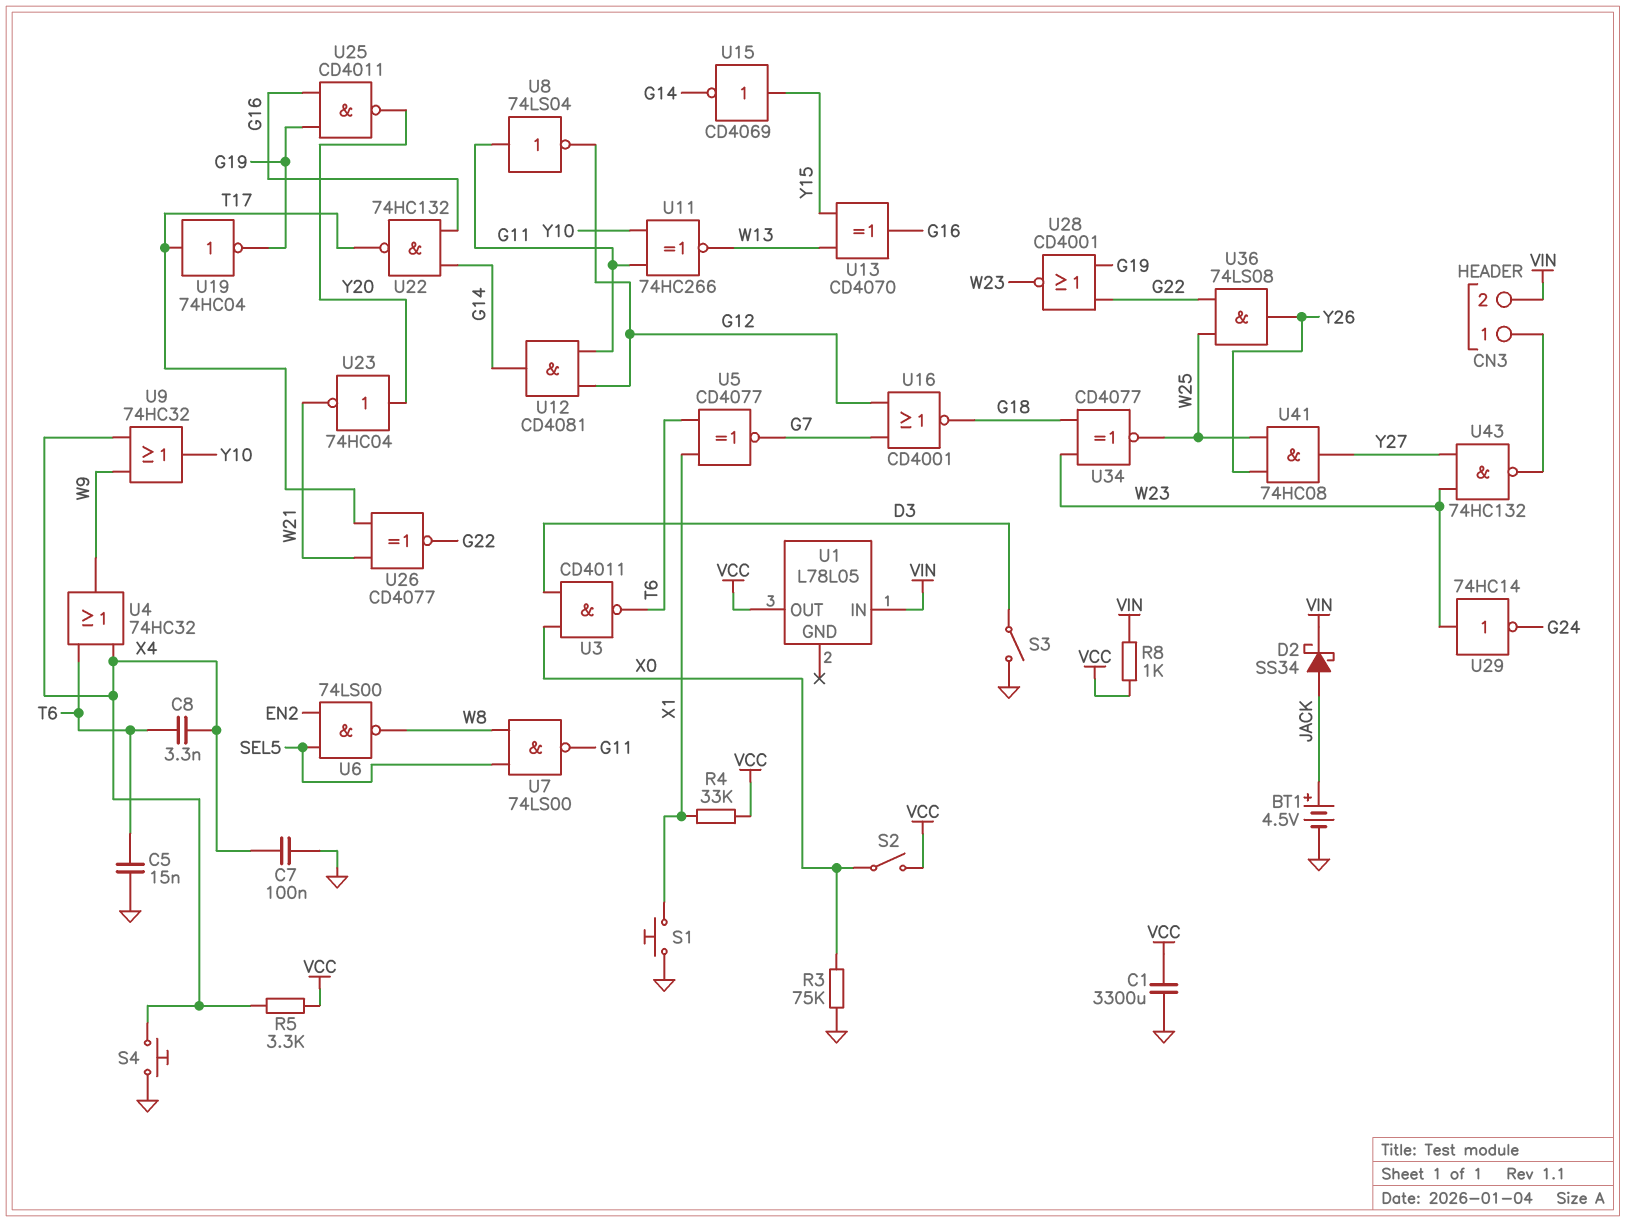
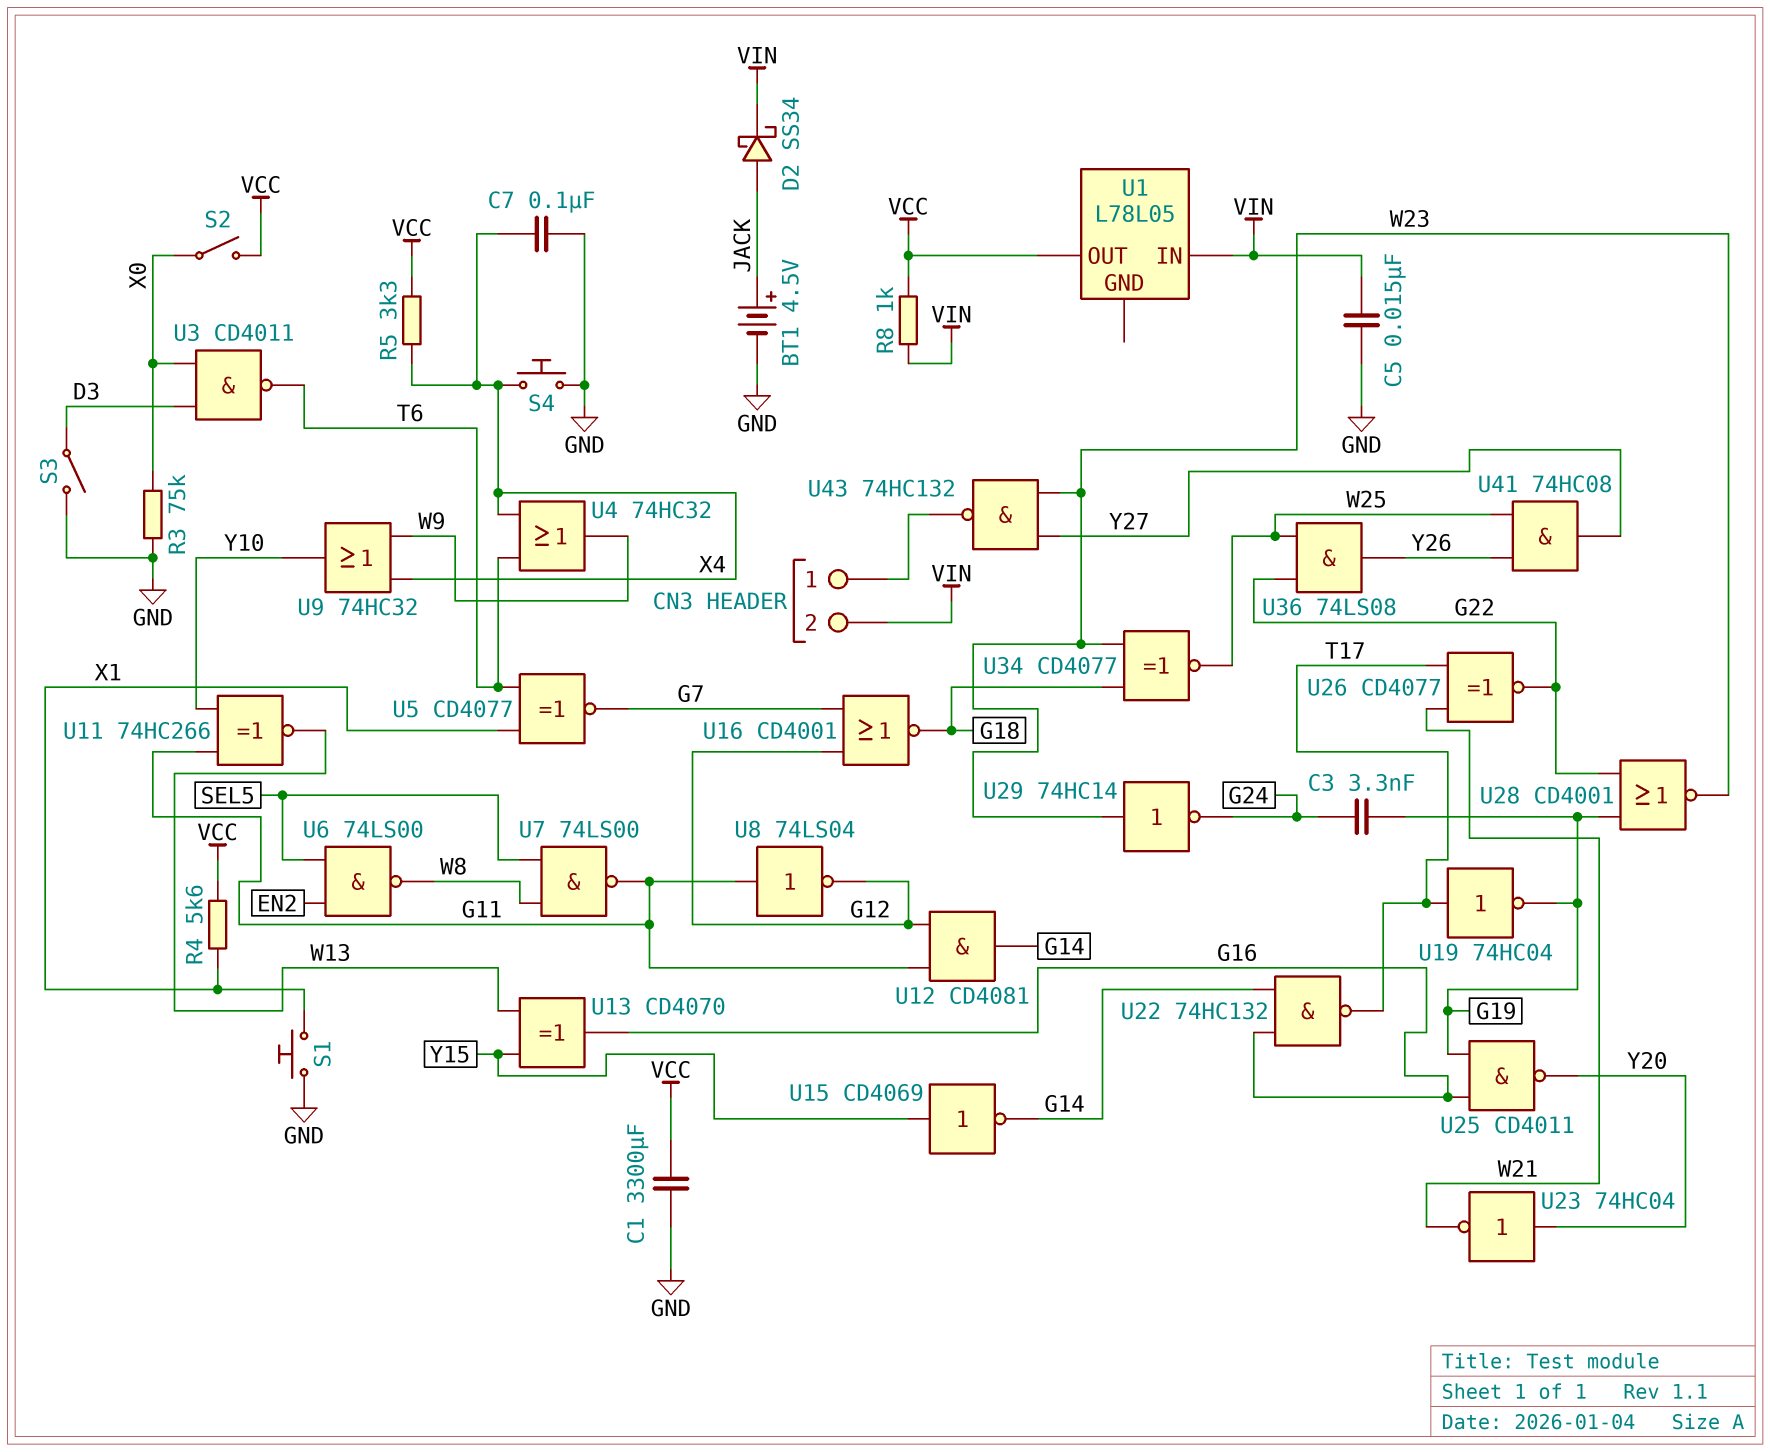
C3: none -> 3.3nF (G19, G24)
C5: 15nF (GND, T6) -> 15nF (GND, VIN)
C8: 3.3nF (T6, X4) -> none
R4: 33k (VCC, X1) -> 5.6k (VCC, X1)

